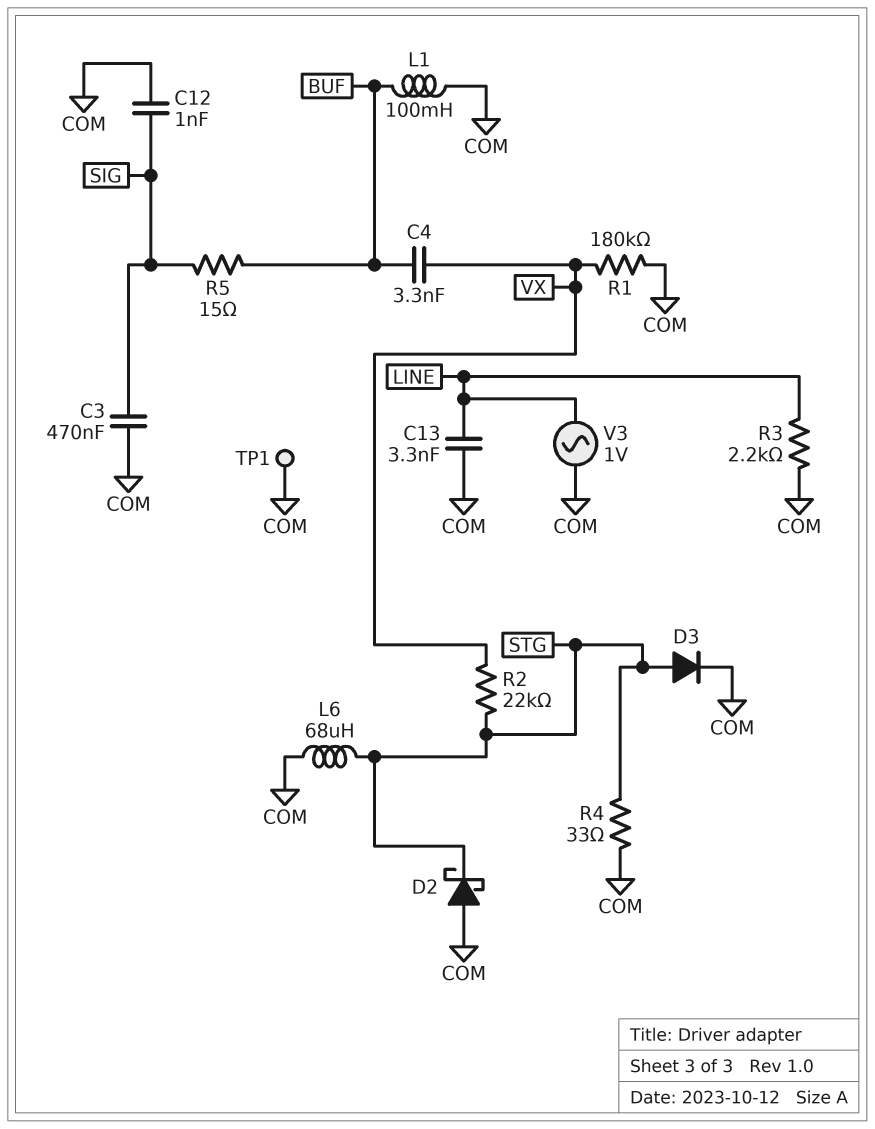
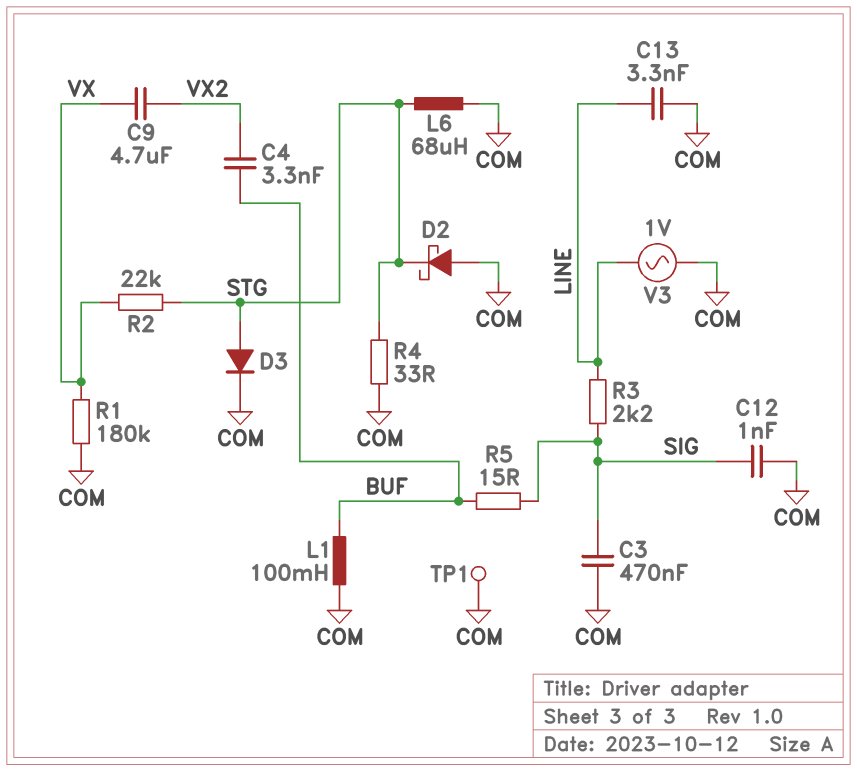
C4: 3.3nF (BUF, VX) -> 3.3nF (BUF, VX2)
C9: none -> 4.7uF (VX, VX2)
R3: 2.2k (COM, LINE) -> 2.2k (LINE, SIG)

